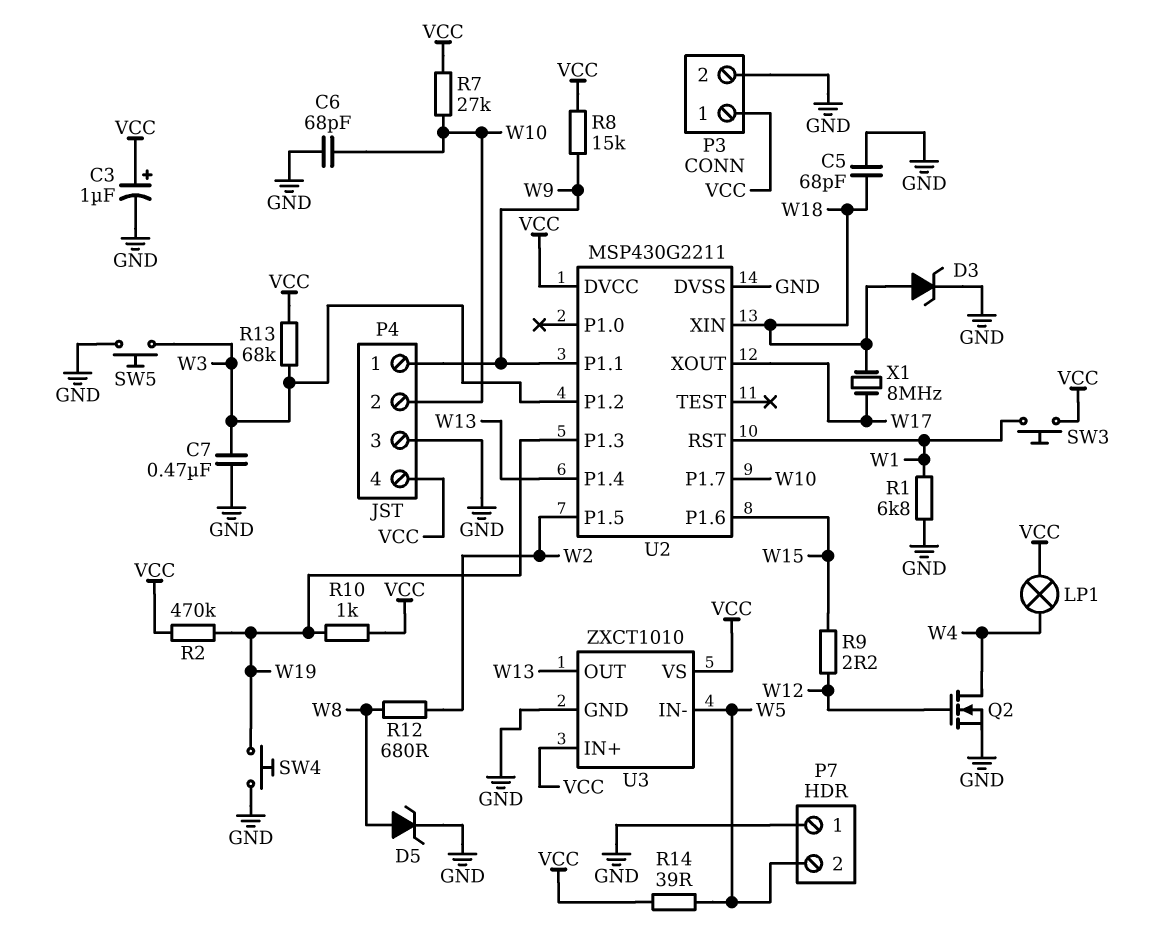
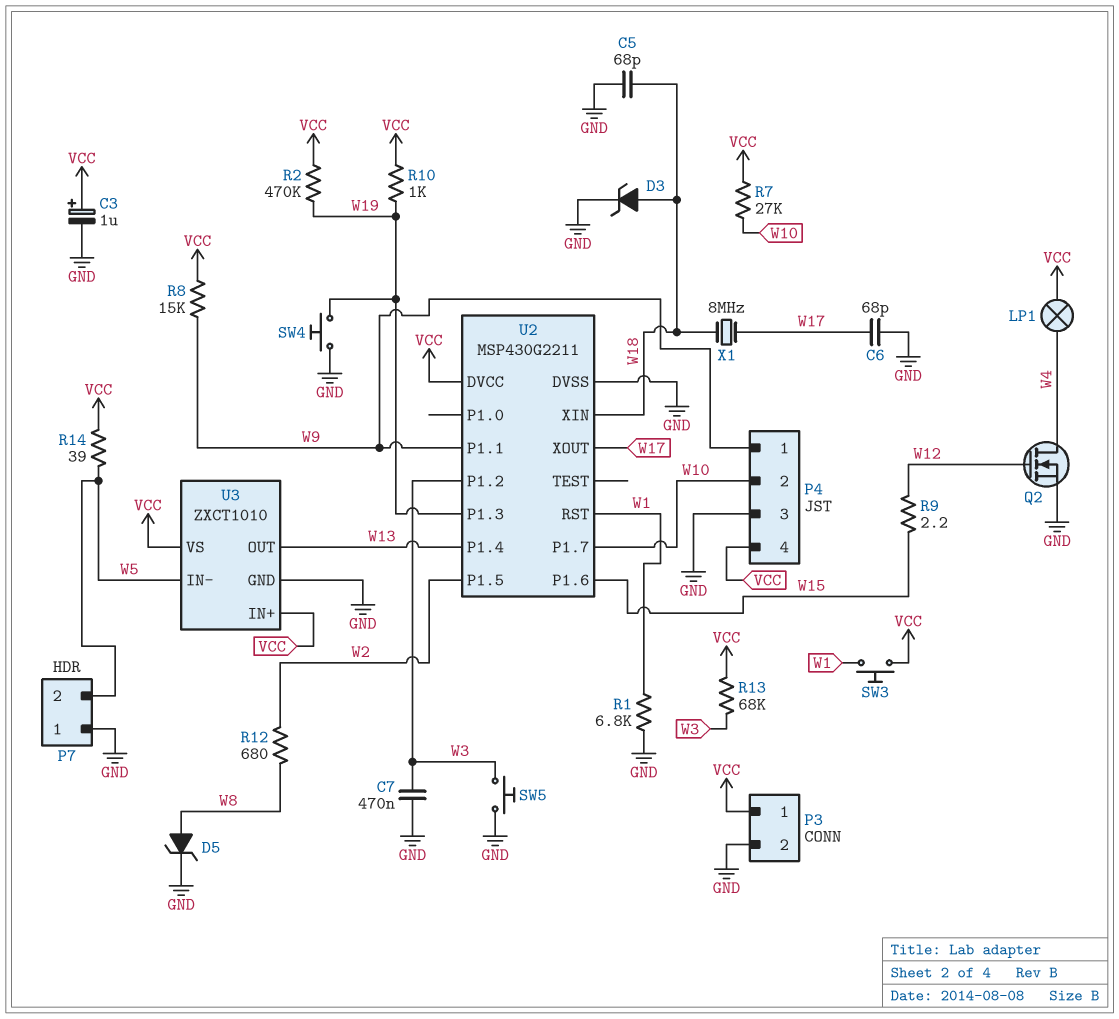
C6: 68pF (GND, W10) -> 68pF (GND, W17)

